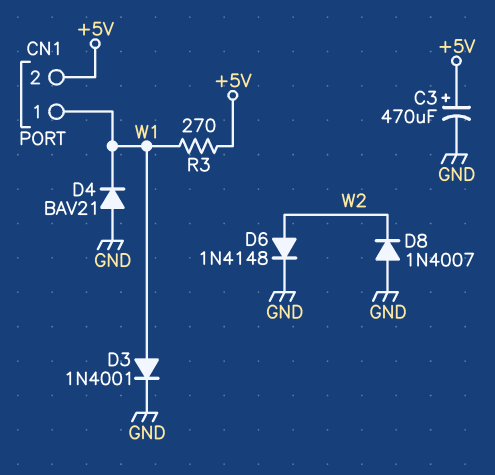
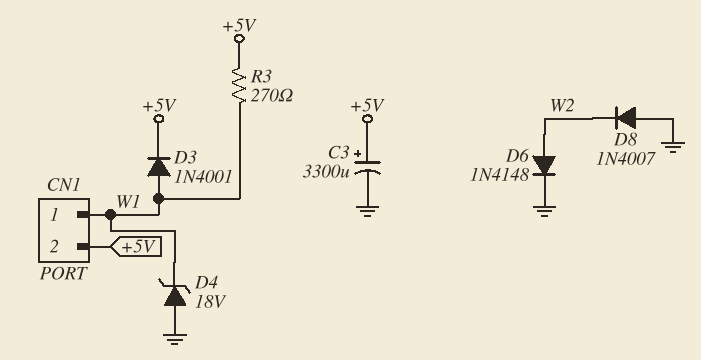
C3: 470uF (plus +5V, minus GND) -> 3300uF (plus +5V, minus GND)
D3: diode 1N4001 (A W1, K GND) -> diode 1N4001 (A W1, K +5V)
D4: diode BAV21 (A GND, K W1) -> zener 18V (A GND, K W1)

